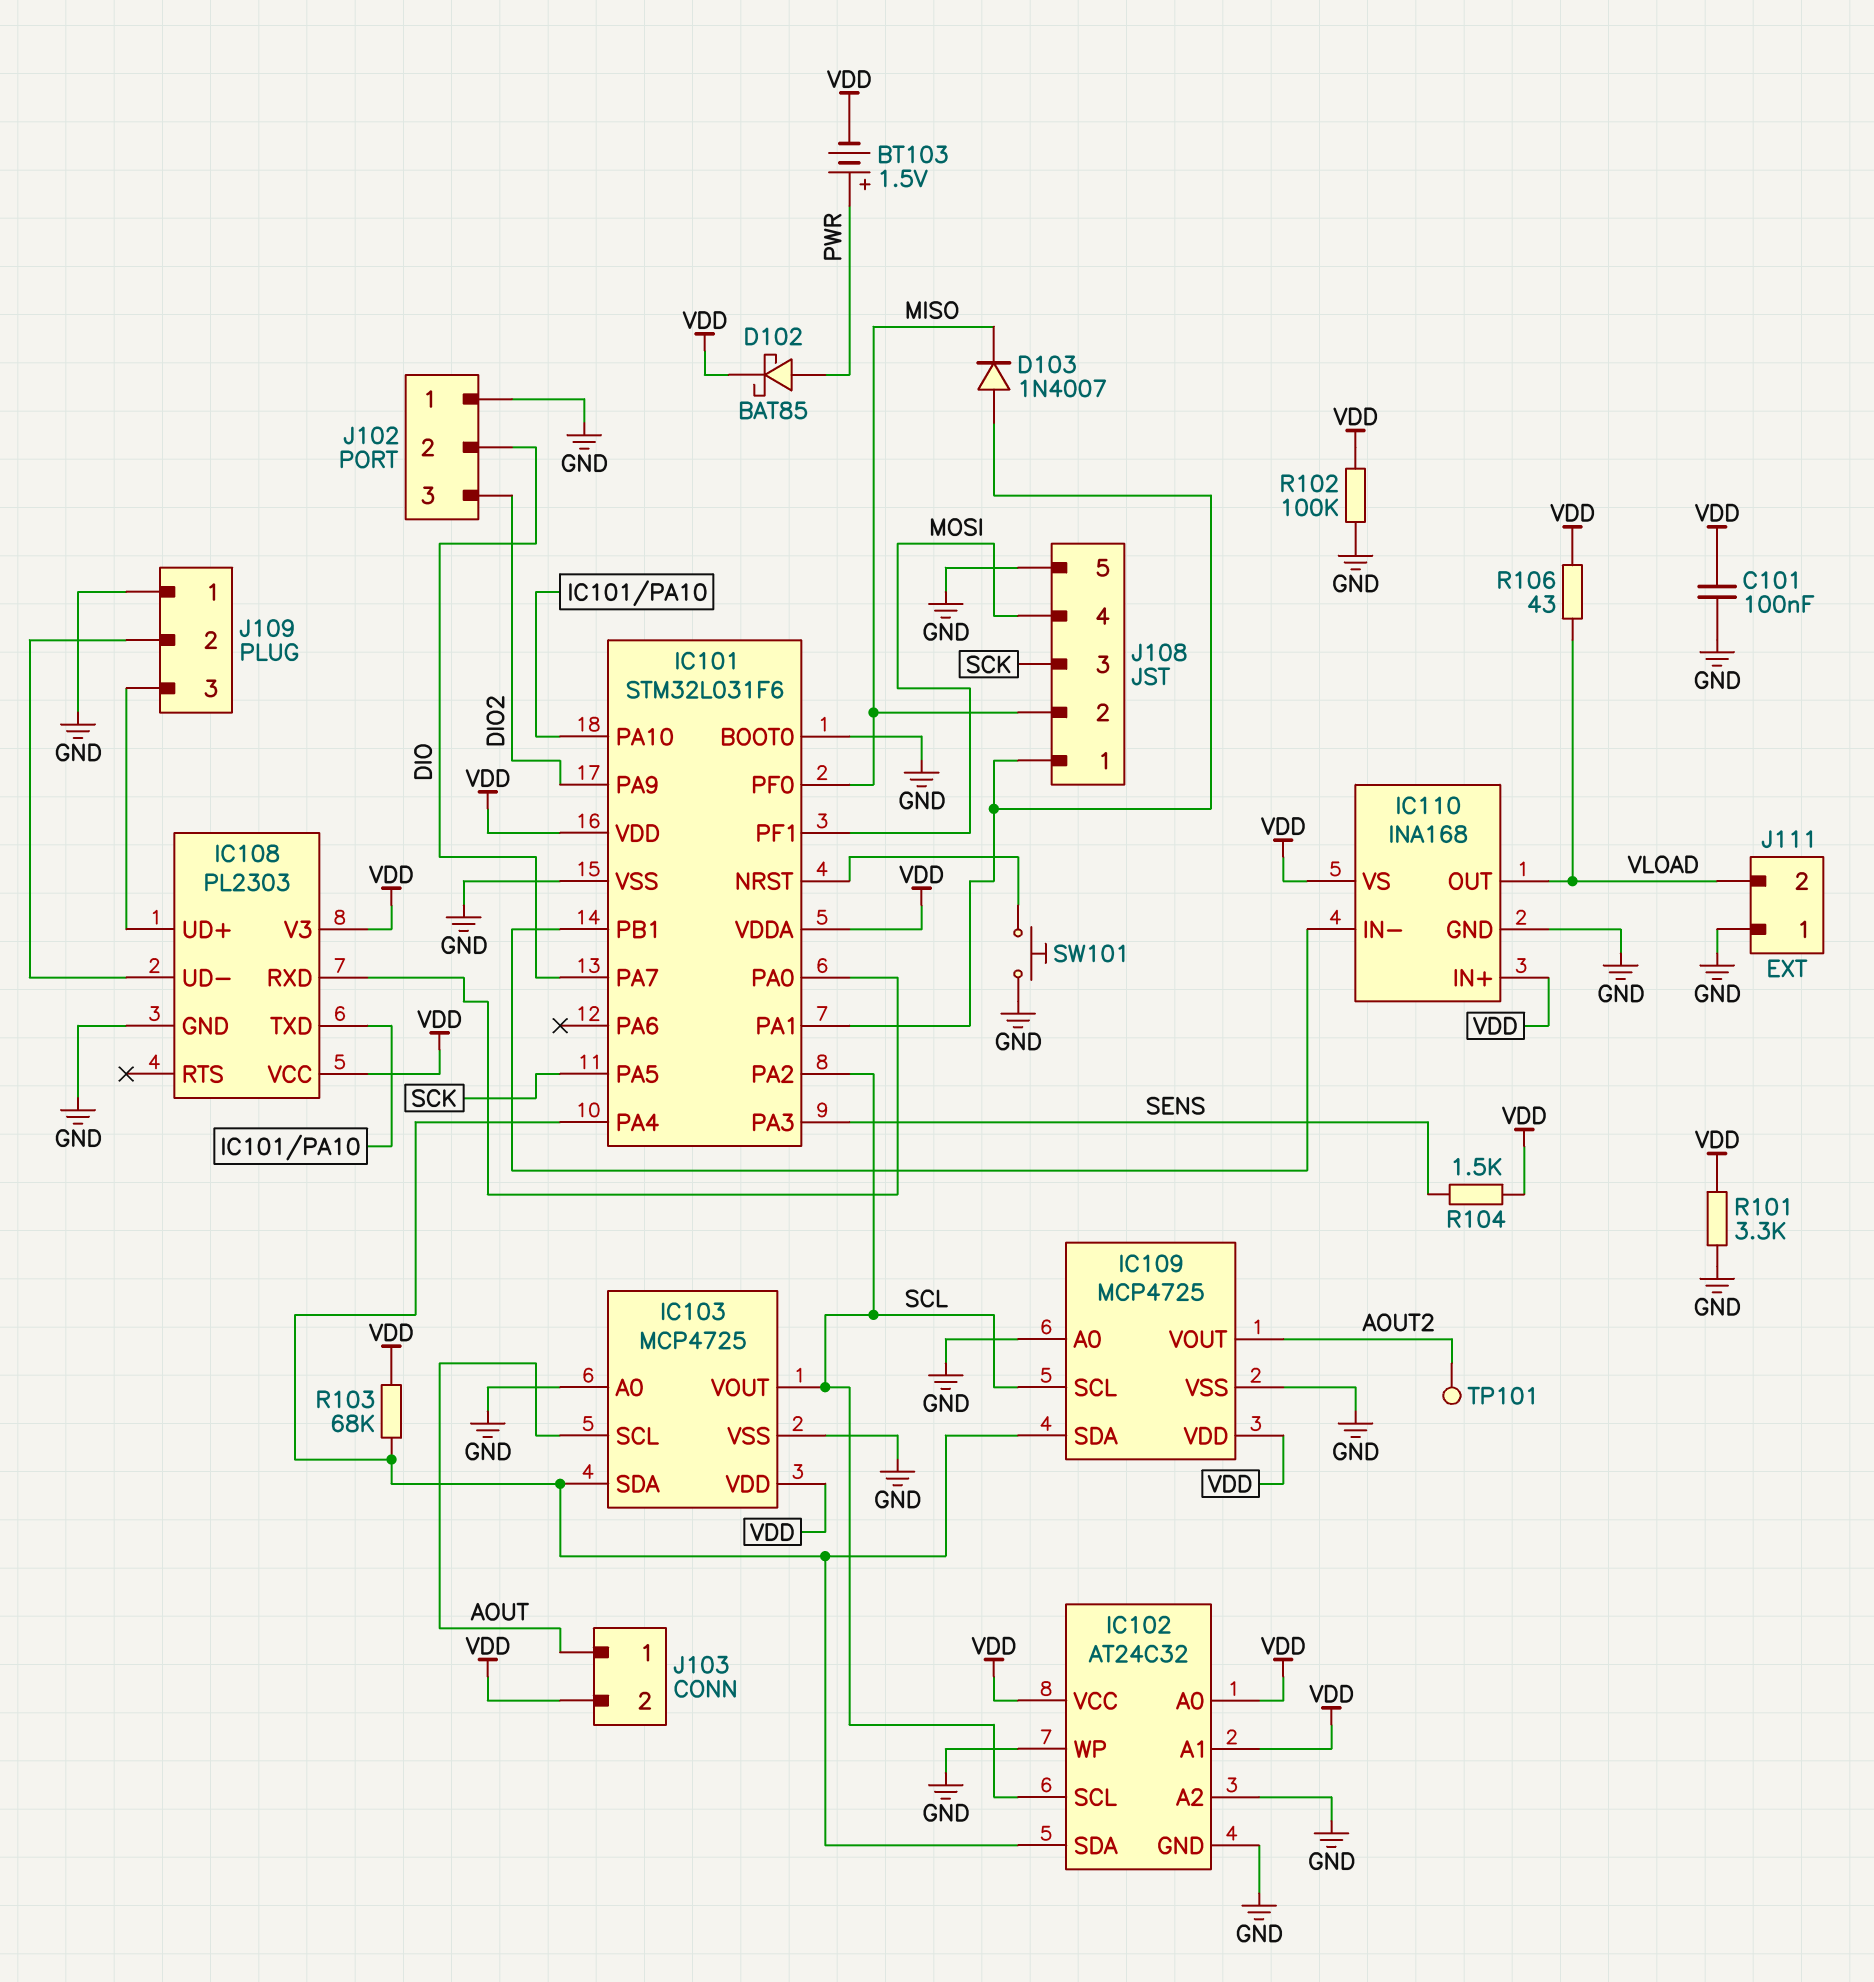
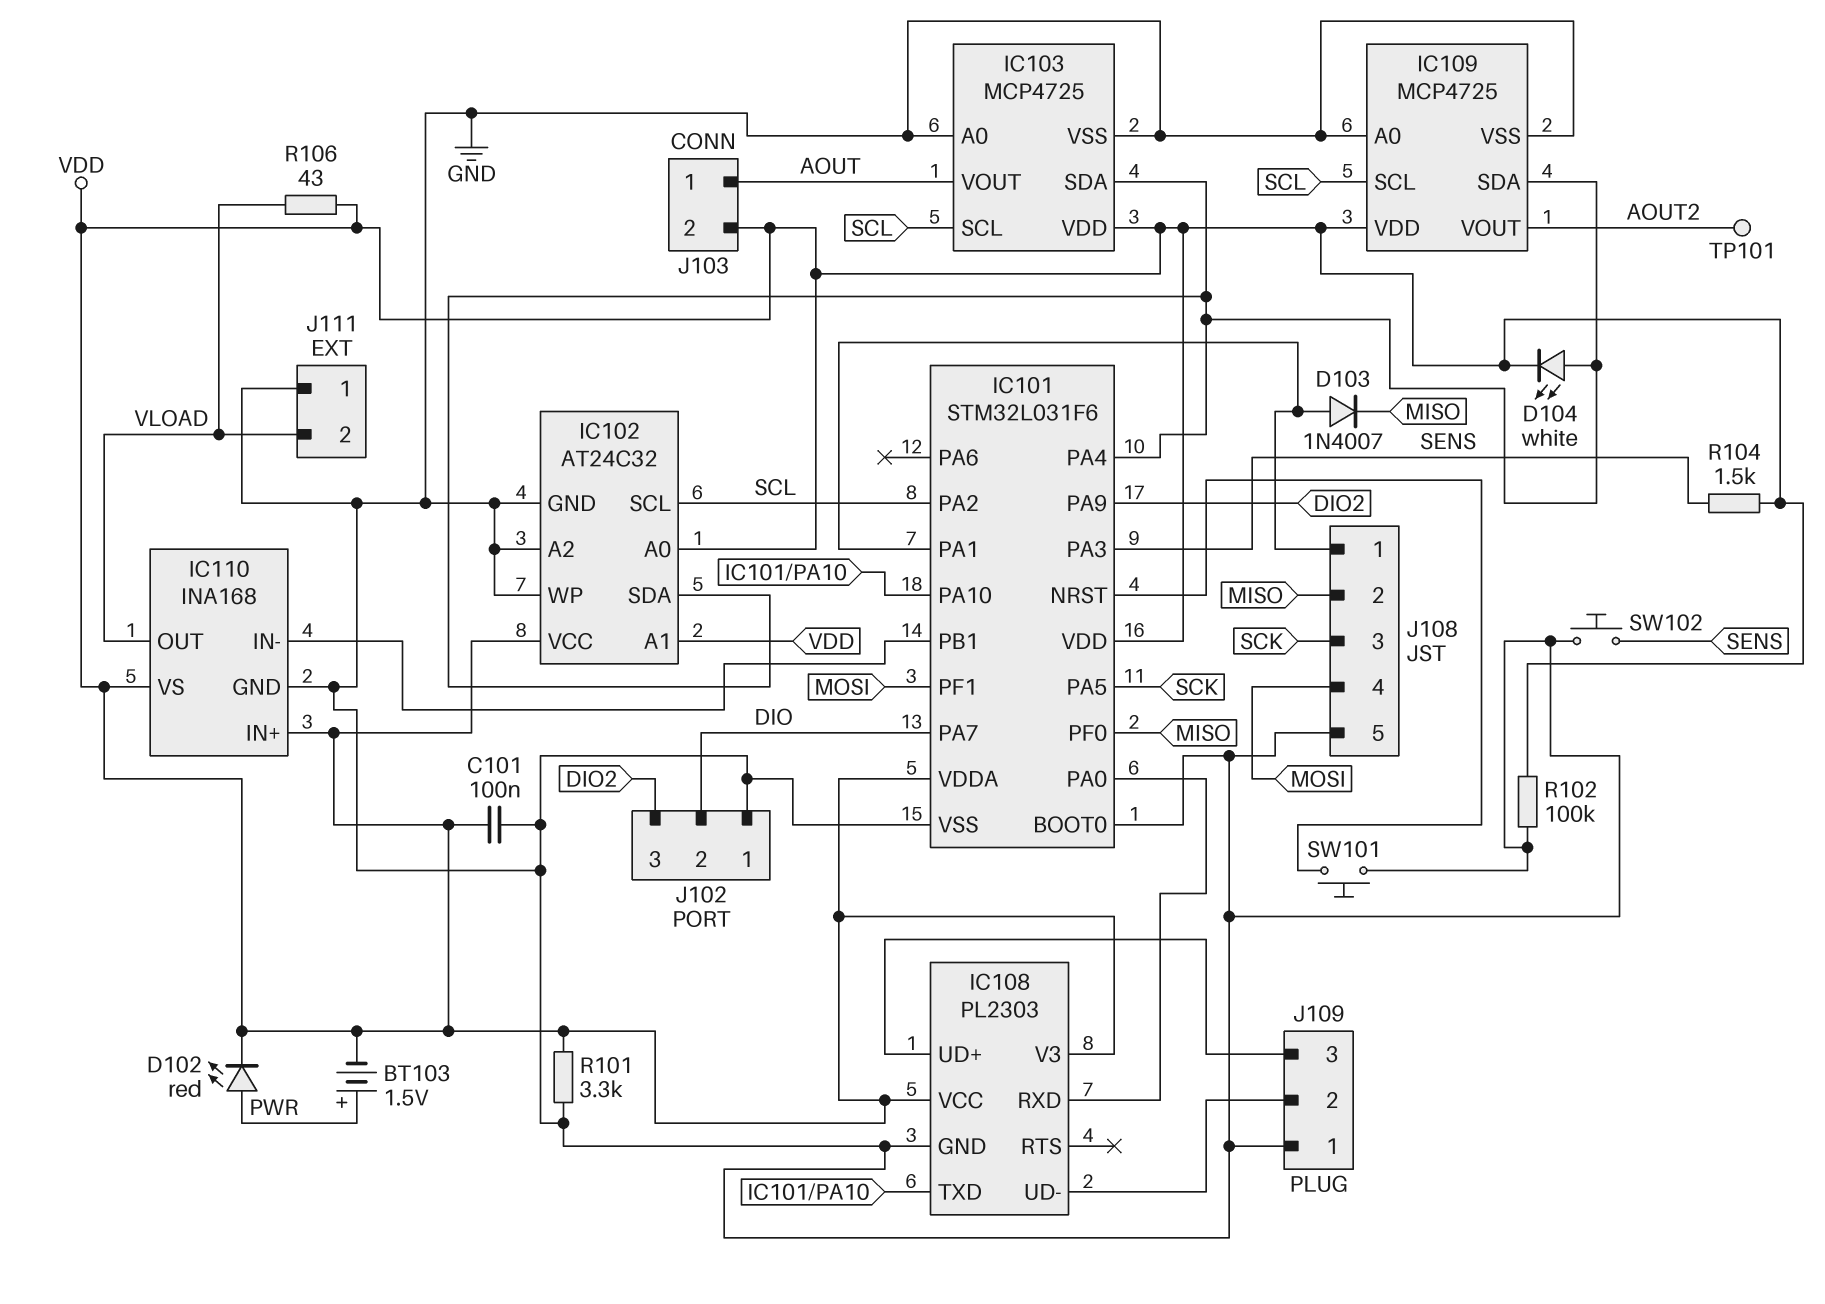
D102: schottky BAT85 (A PWR, K VDD) -> LED red (A PWR, K VDD)
D104: none -> LED white (A IC101/PA4, K VDD)
IC103 pin SCL: AOUT -> SCL
IC103 pin VOUT: SCL -> AOUT
R103: 68k (IC101/PA4, VDD) -> none
SW102: none -> button (GND, SENS)

